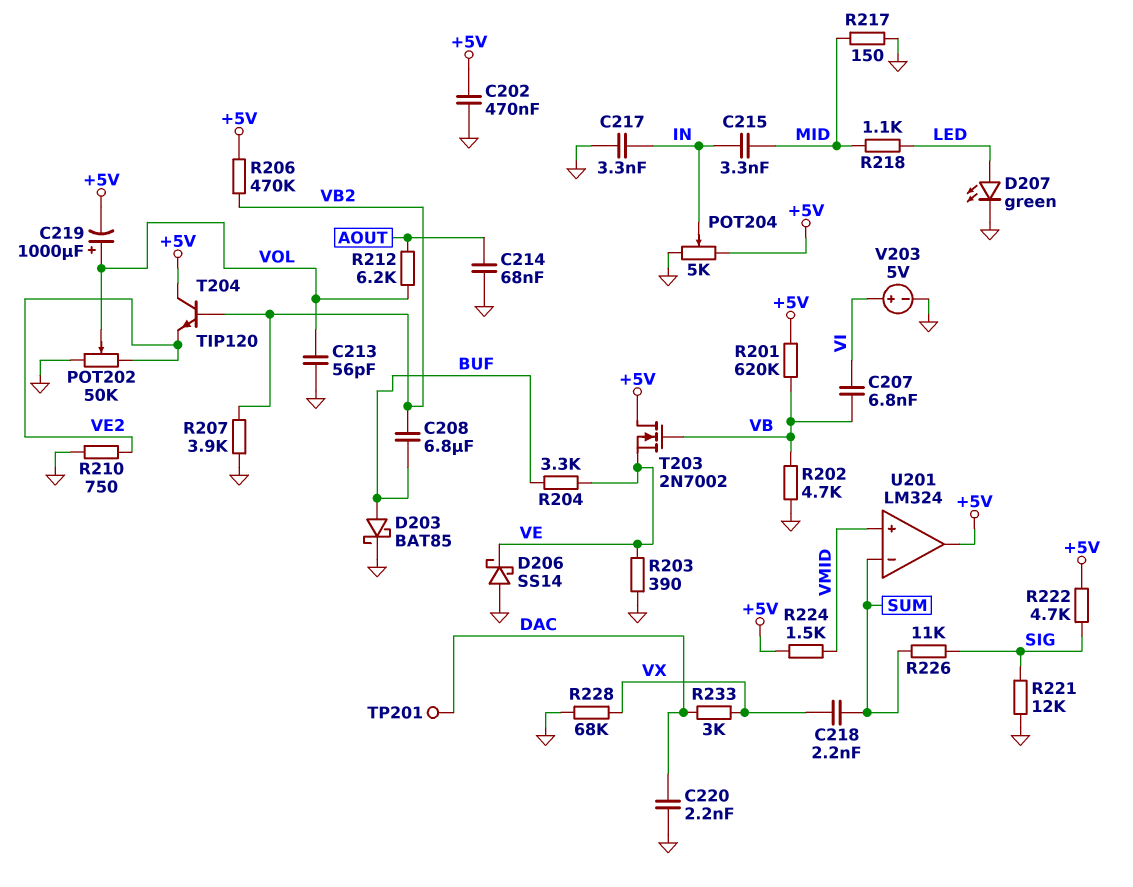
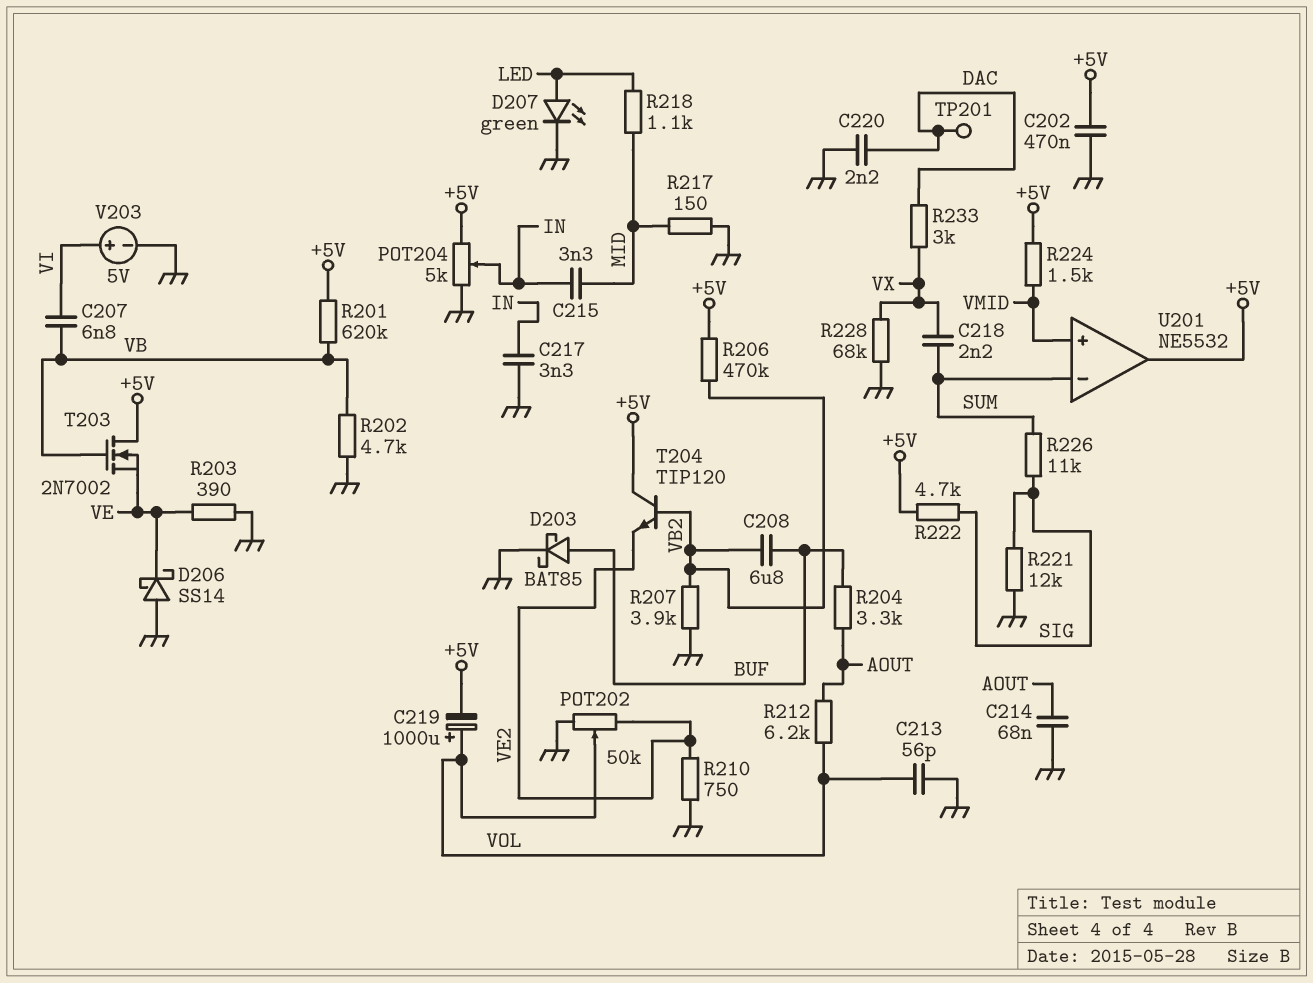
R204: 3.3k (BUF, VE) -> 3.3k (AOUT, BUF)
U201: LM324 -> NE5532

